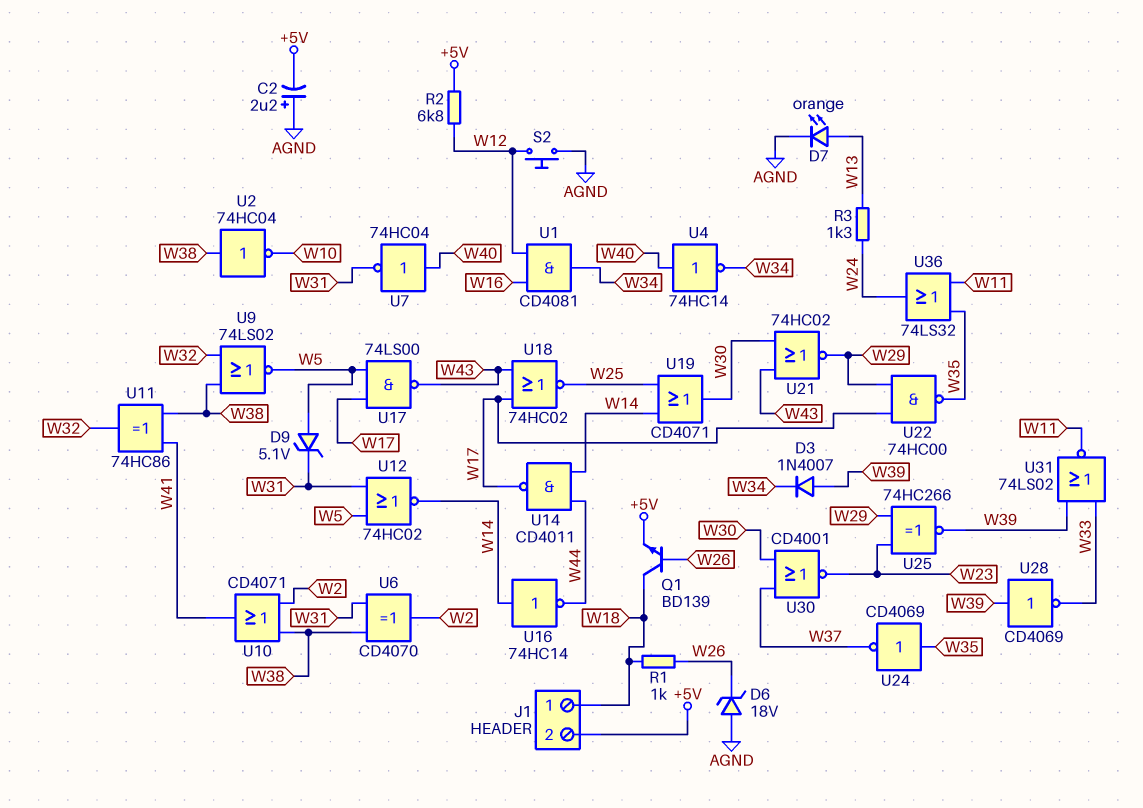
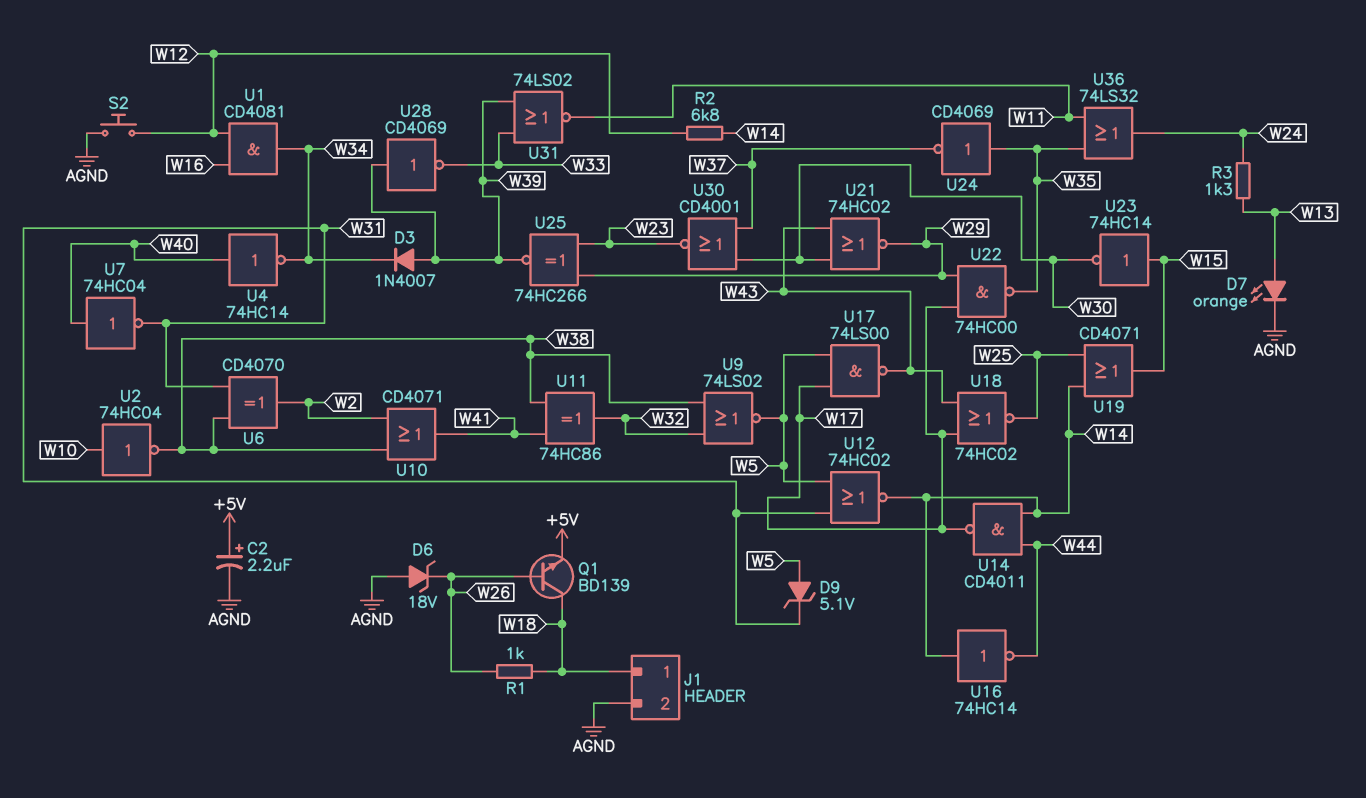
C2: 2.2uF (plus AGND, minus +5V) -> 2.2uF (plus +5V, minus AGND)
J1 pin 2: +5V -> AGND
R2: 6.8k (+5V, W12) -> 6.8k (W12, W14)
U2: NOT 74HC04 (in W38, out W10) -> NOT 74HC04 (in W10, out W38)
U19: OR CD4071 (in W14, in W25, out W30) -> OR CD4071 (in W14, in W25, out W15)
U23: none -> NOT 74HC14 (in W15, out W30)

